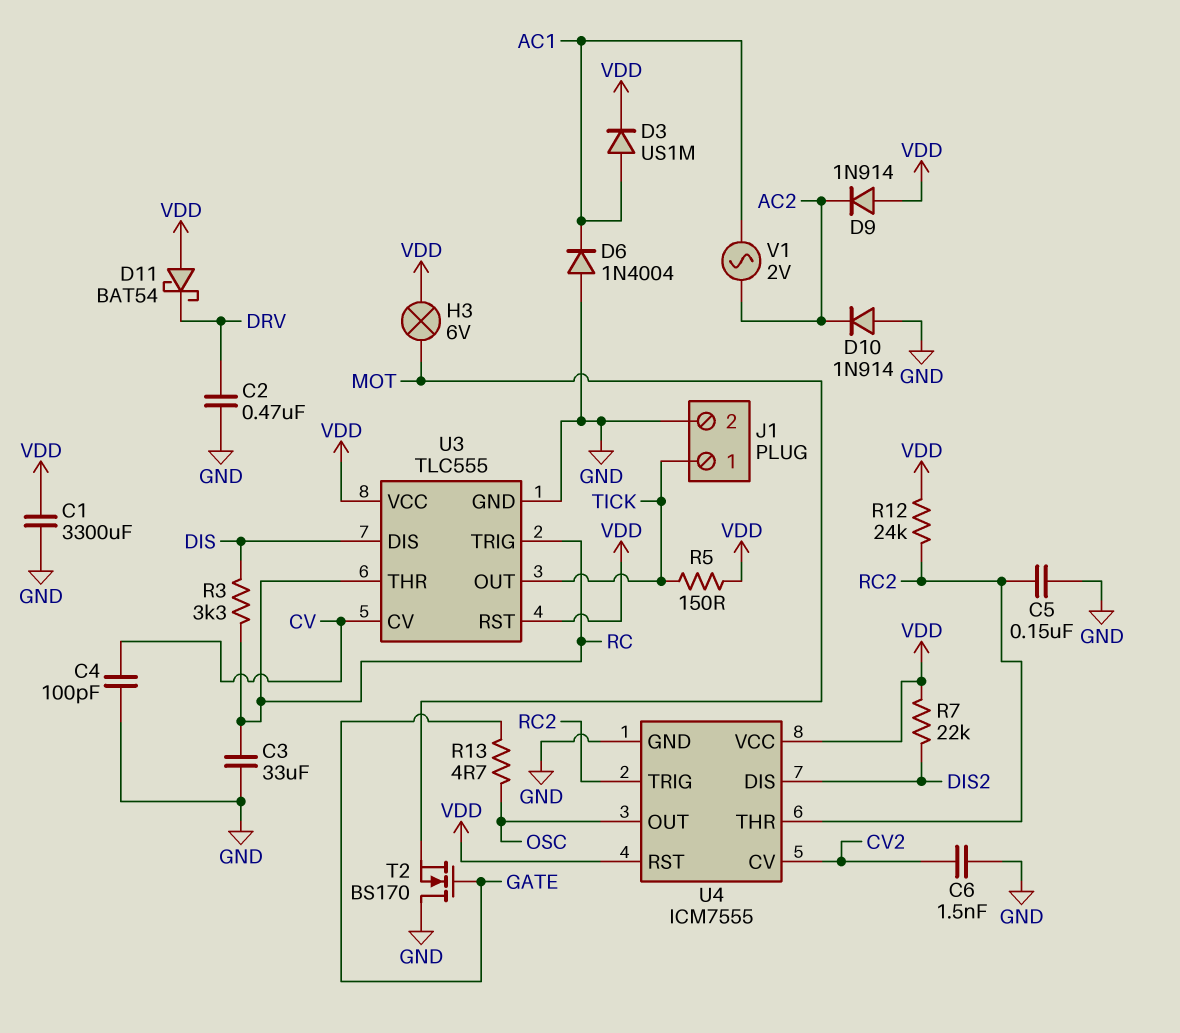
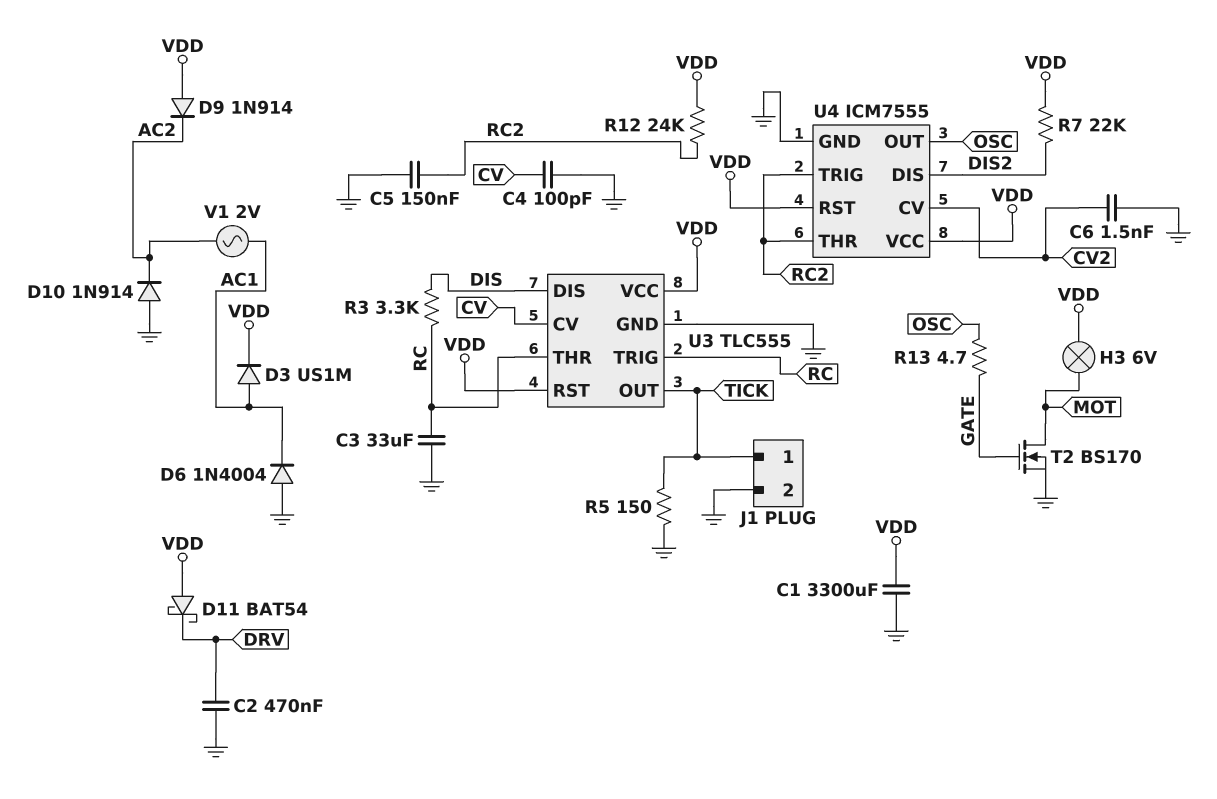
R5: 150 (TICK, VDD) -> 150 (GND, TICK)
T2: NMOS BS170 (G GATE, D GND, S MOT) -> NMOS BS170 (G GATE, D MOT, S GND)

